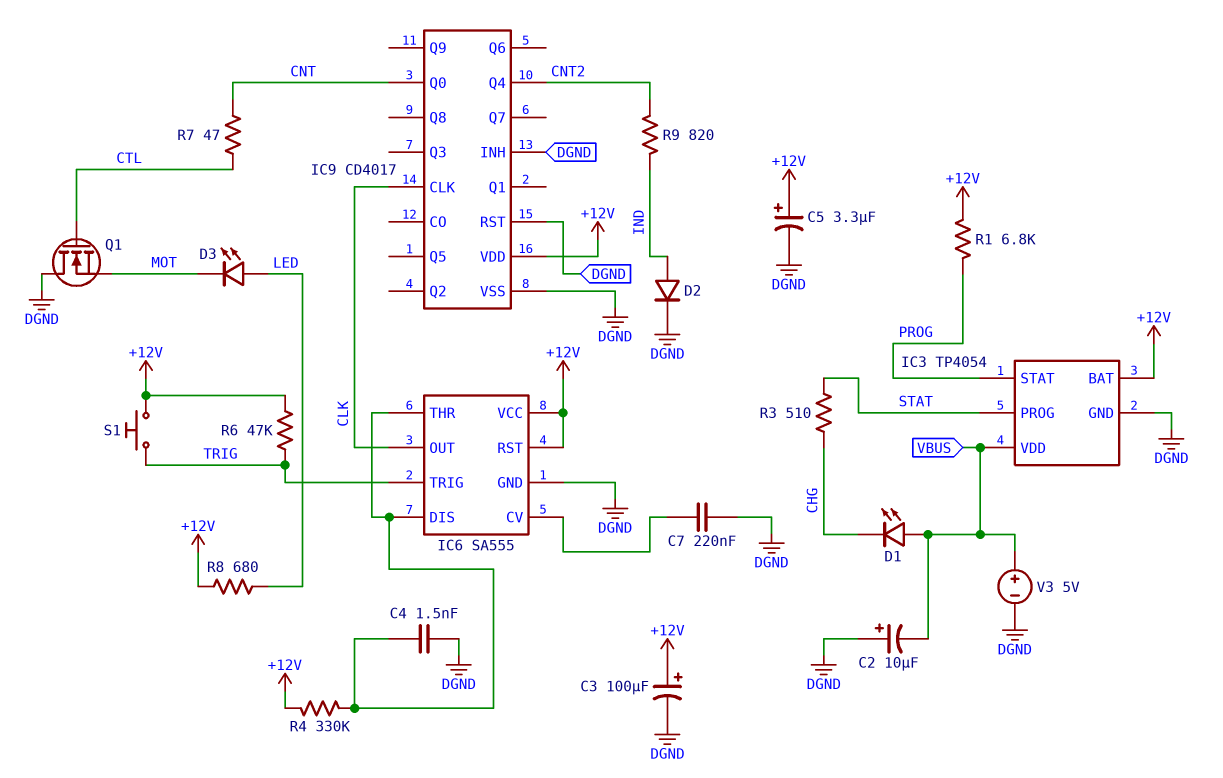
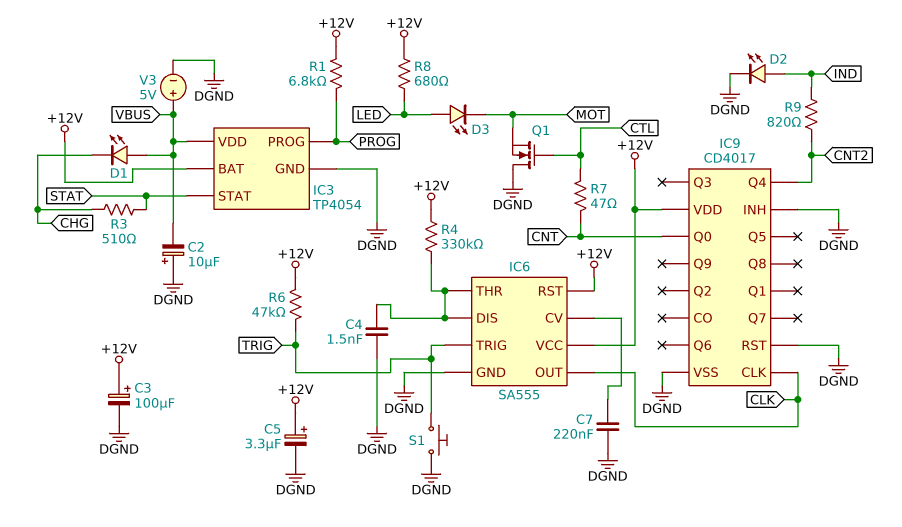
D2: diode (A IND, K DGND) -> LED (A IND, K DGND)
IC3 pin PROG: STAT -> PROG
IC3 pin STAT: PROG -> STAT
S1: button (+12V, TRIG) -> button (DGND, TRIG)

